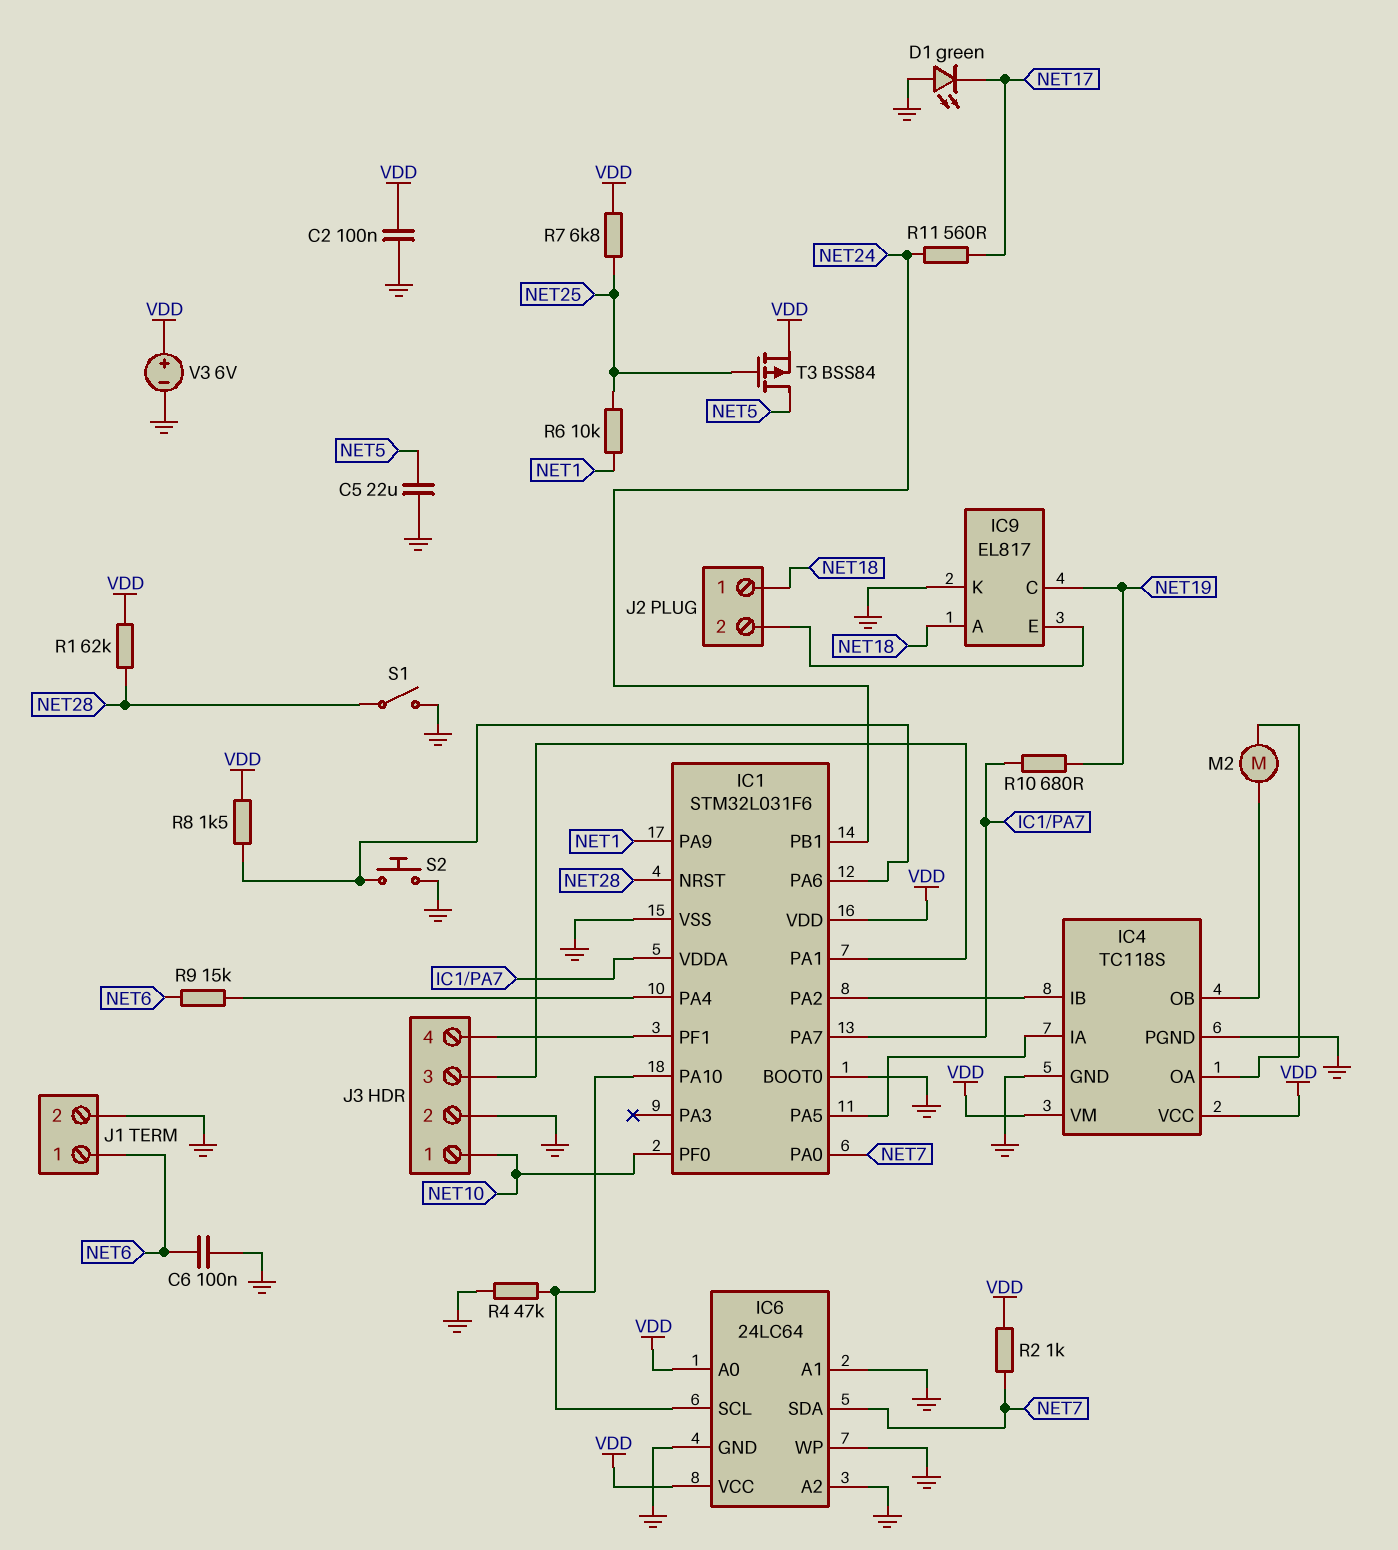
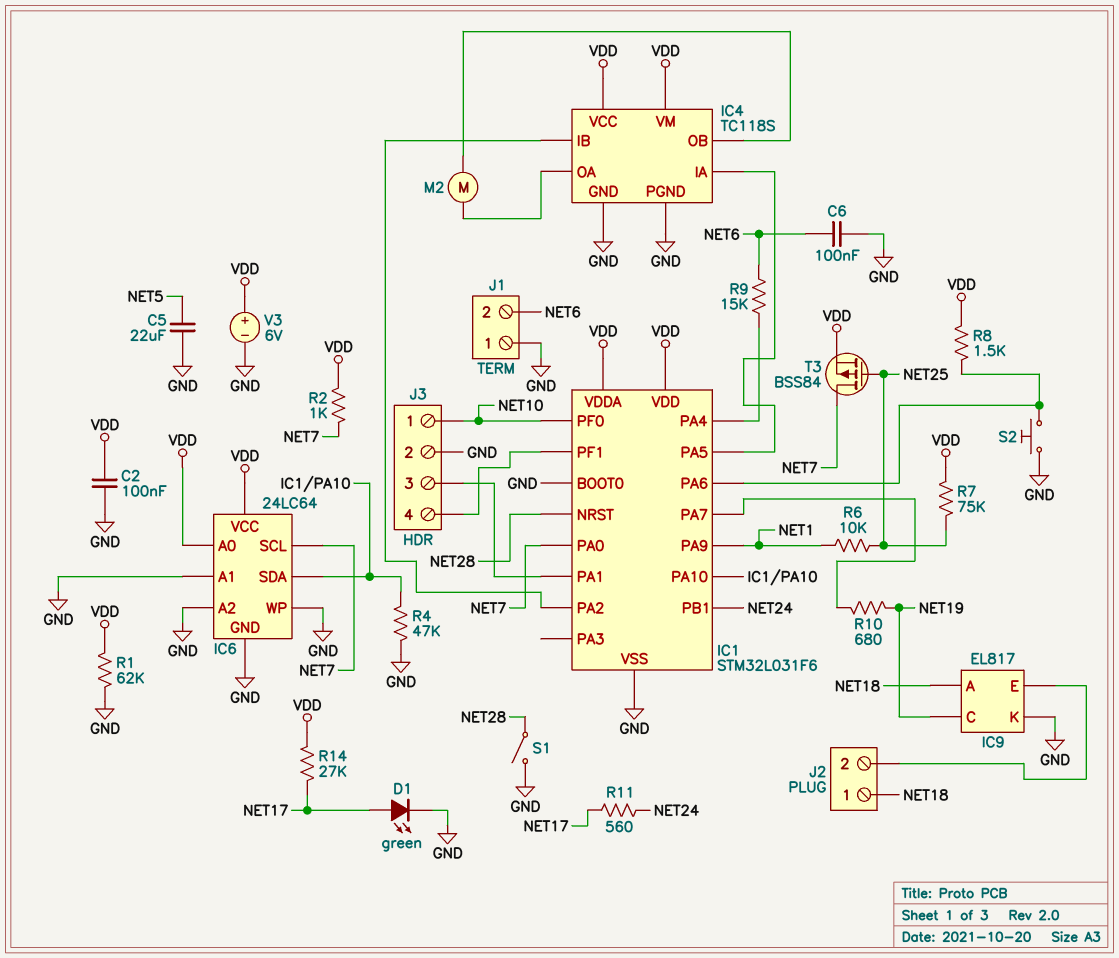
D1: LED green (A GND, K NET17) -> LED green (A NET17, K GND)
IC1 pin VDDA: IC1/PA7 -> VDD
IC6 pin SCL: IC1/PA10 -> NET7
IC6 pin SDA: NET7 -> IC1/PA10
J1 pin 1: NET6 -> GND
J1 pin 2: GND -> NET6
R1: 62k (NET28, VDD) -> 62k (GND, VDD)
R7: 6.8k (NET25, VDD) -> 75k (NET25, VDD)
R14: none -> 27k (NET17, VDD)
T3: PMOS BSS84 (G NET25, D NET5, S VDD) -> PMOS BSS84 (G NET25, D NET7, S VDD)

